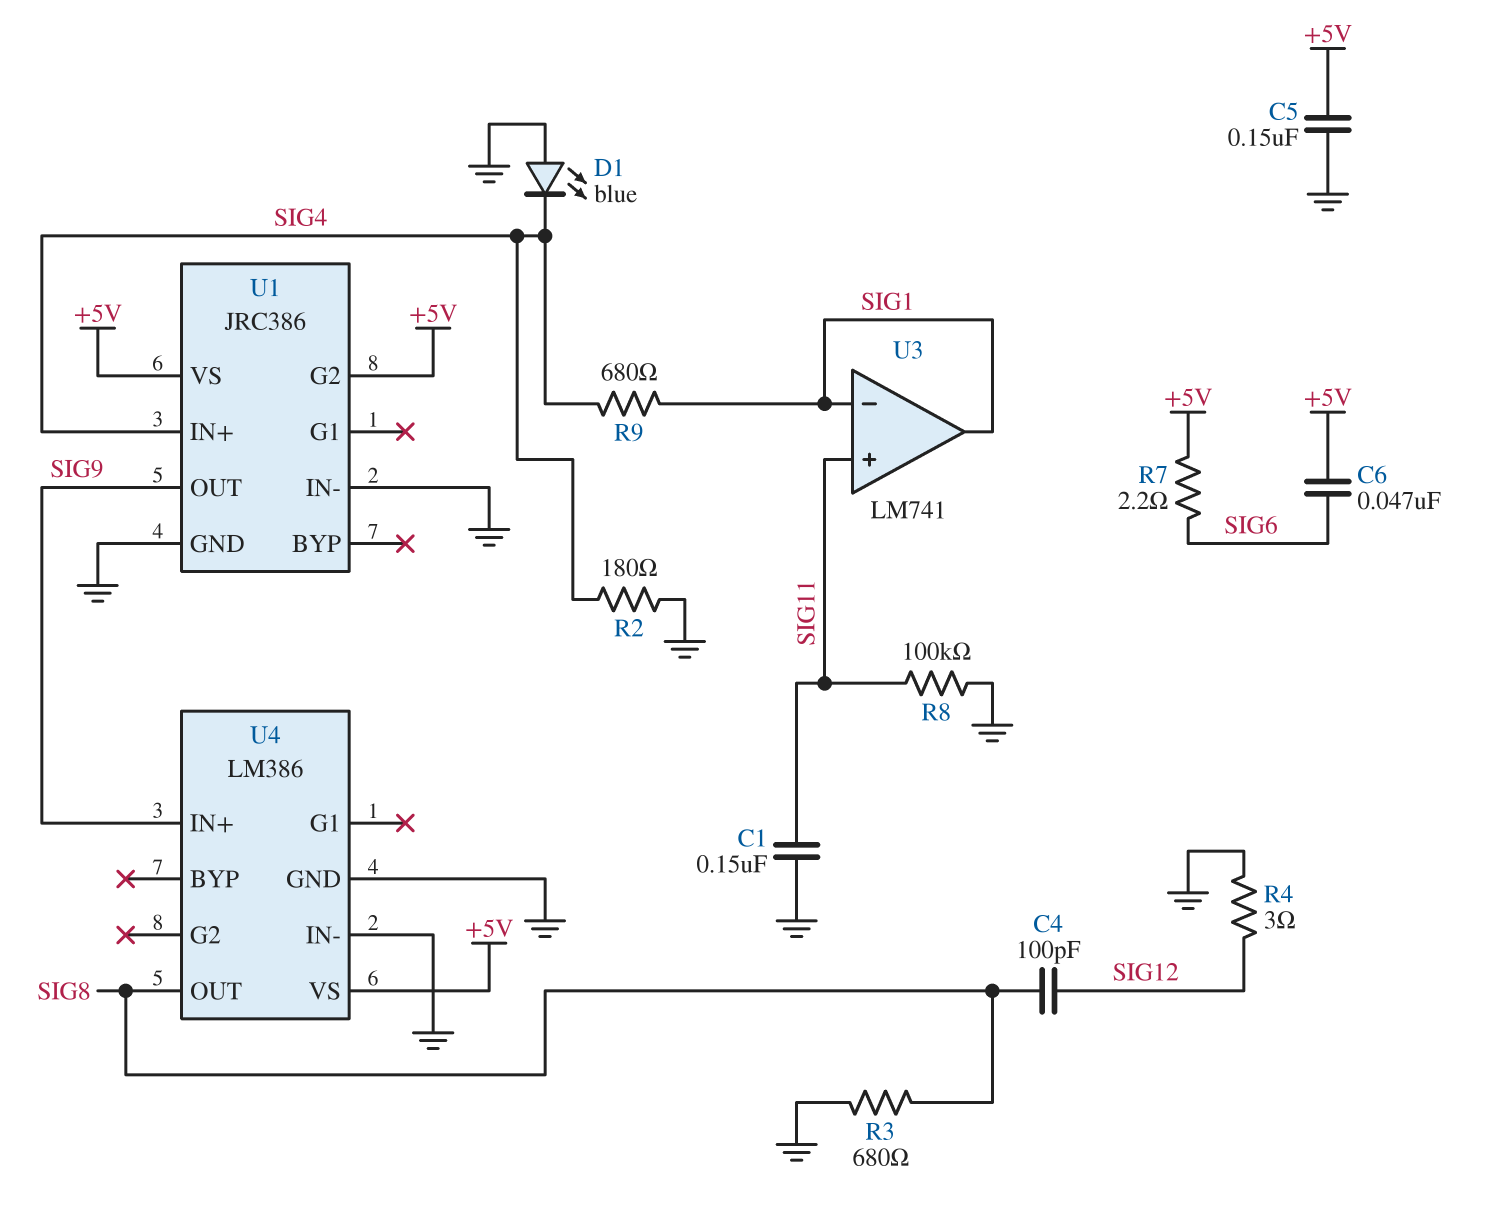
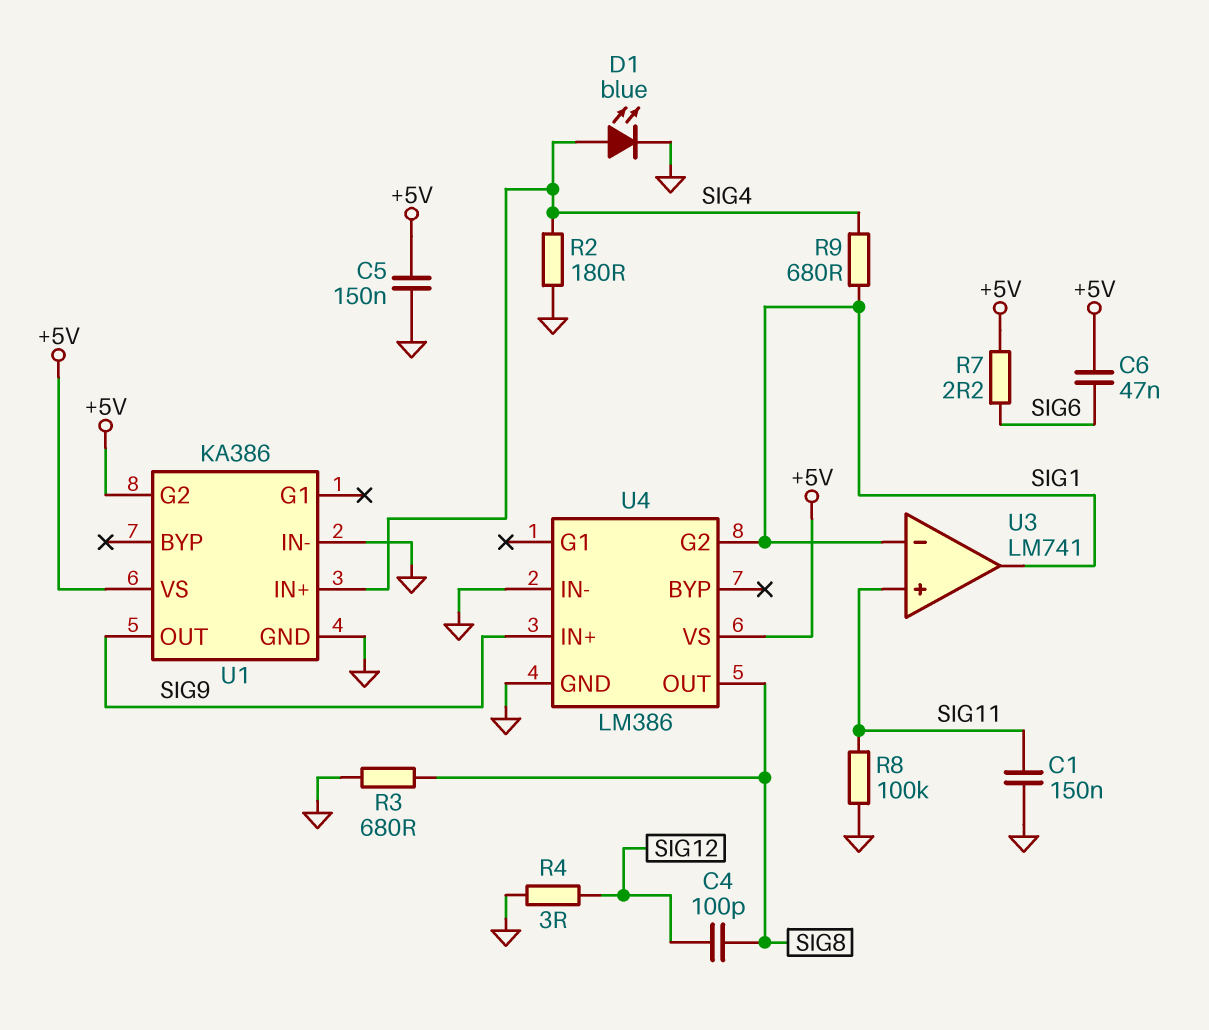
D1: LED blue (A GND, K SIG4) -> LED blue (A SIG4, K GND)
U1: JRC386 -> KA386
U4 pin G2: none -> SIG1

